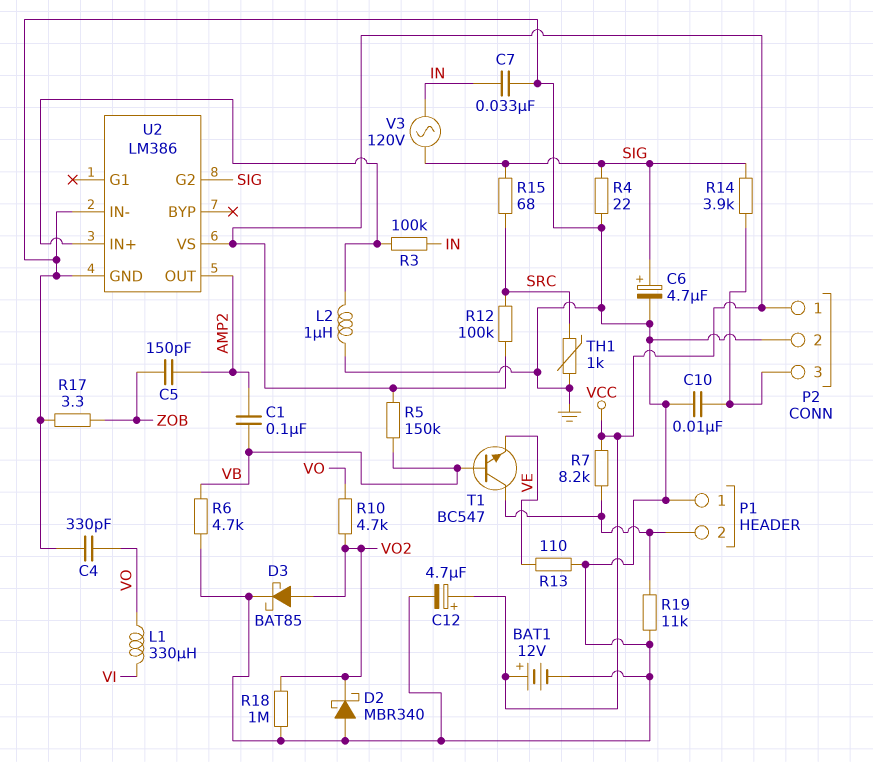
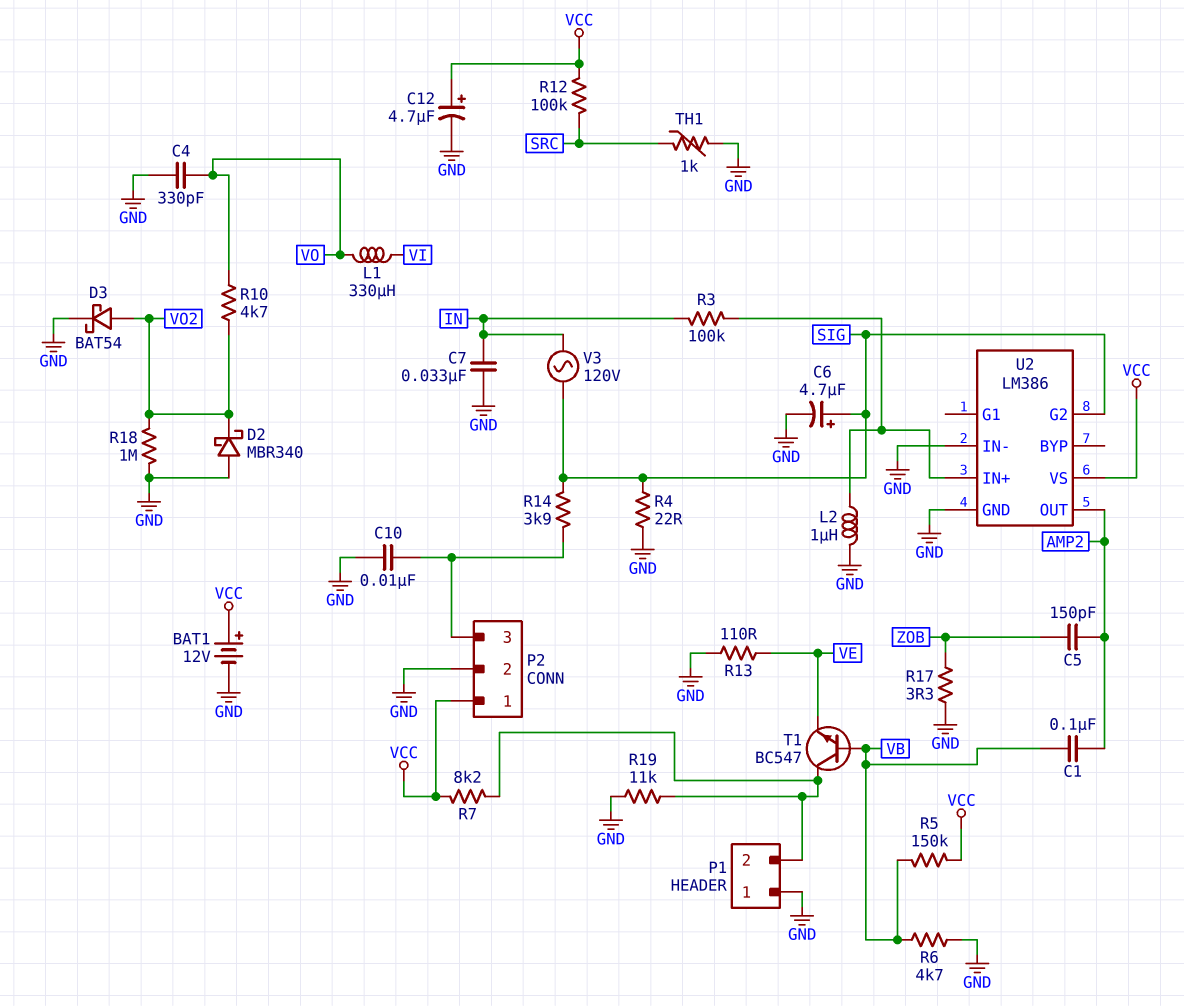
D3: schottky BAT85 (A VO2, K GND) -> schottky BAT54 (A VO2, K GND)
R15: 68 (SIG, SRC) -> none

